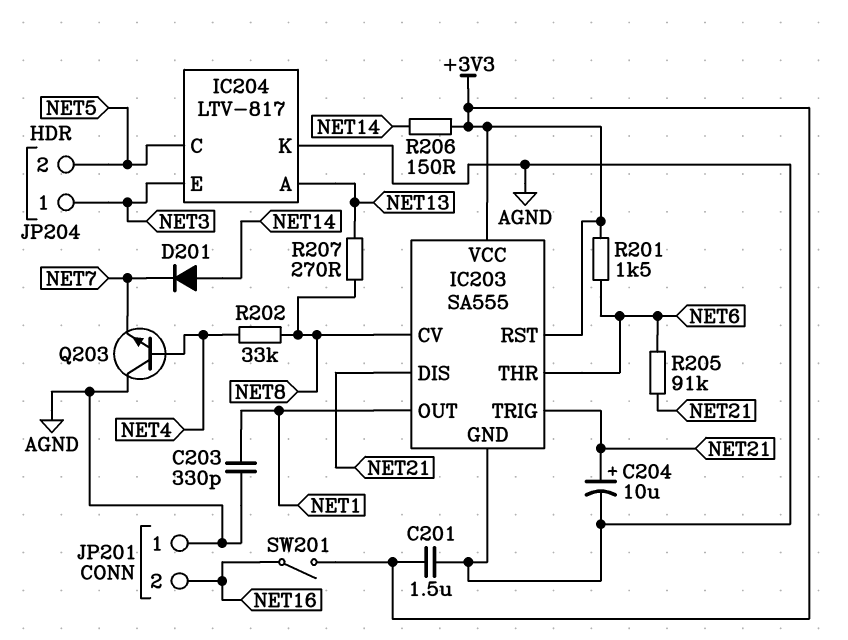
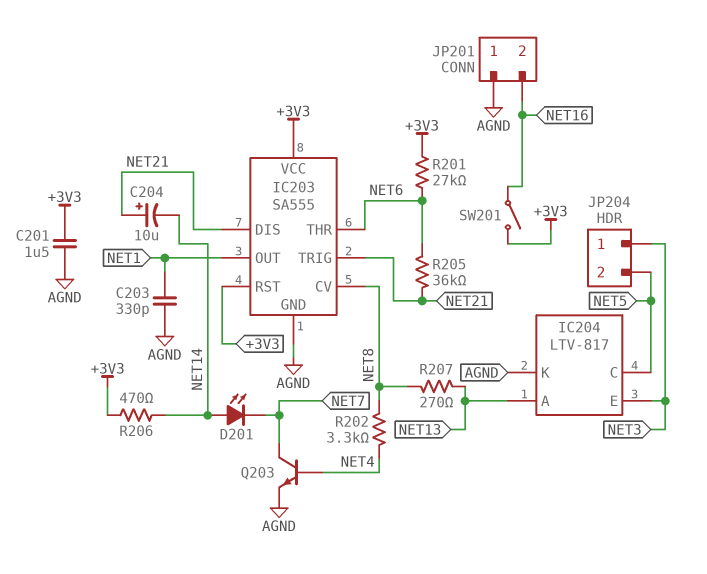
C204: 10uF (plus NET21, minus AGND) -> 10uF (plus NET21, minus NET14)
D201: diode (A NET14, K NET7) -> LED (A NET14, K NET7)
Q203: NPN (B NET4, C AGND, E NET7) -> NPN (B NET4, C NET7, E AGND)
R201: 1.5k (+3V3, NET6) -> 27k (+3V3, NET6)
R202: 33k (NET4, NET8) -> 3.3k (NET4, NET8)
R205: 91k (NET6, NET21) -> 36k (NET6, NET21)
R206: 150 (+3V3, NET14) -> 470 (+3V3, NET14)

